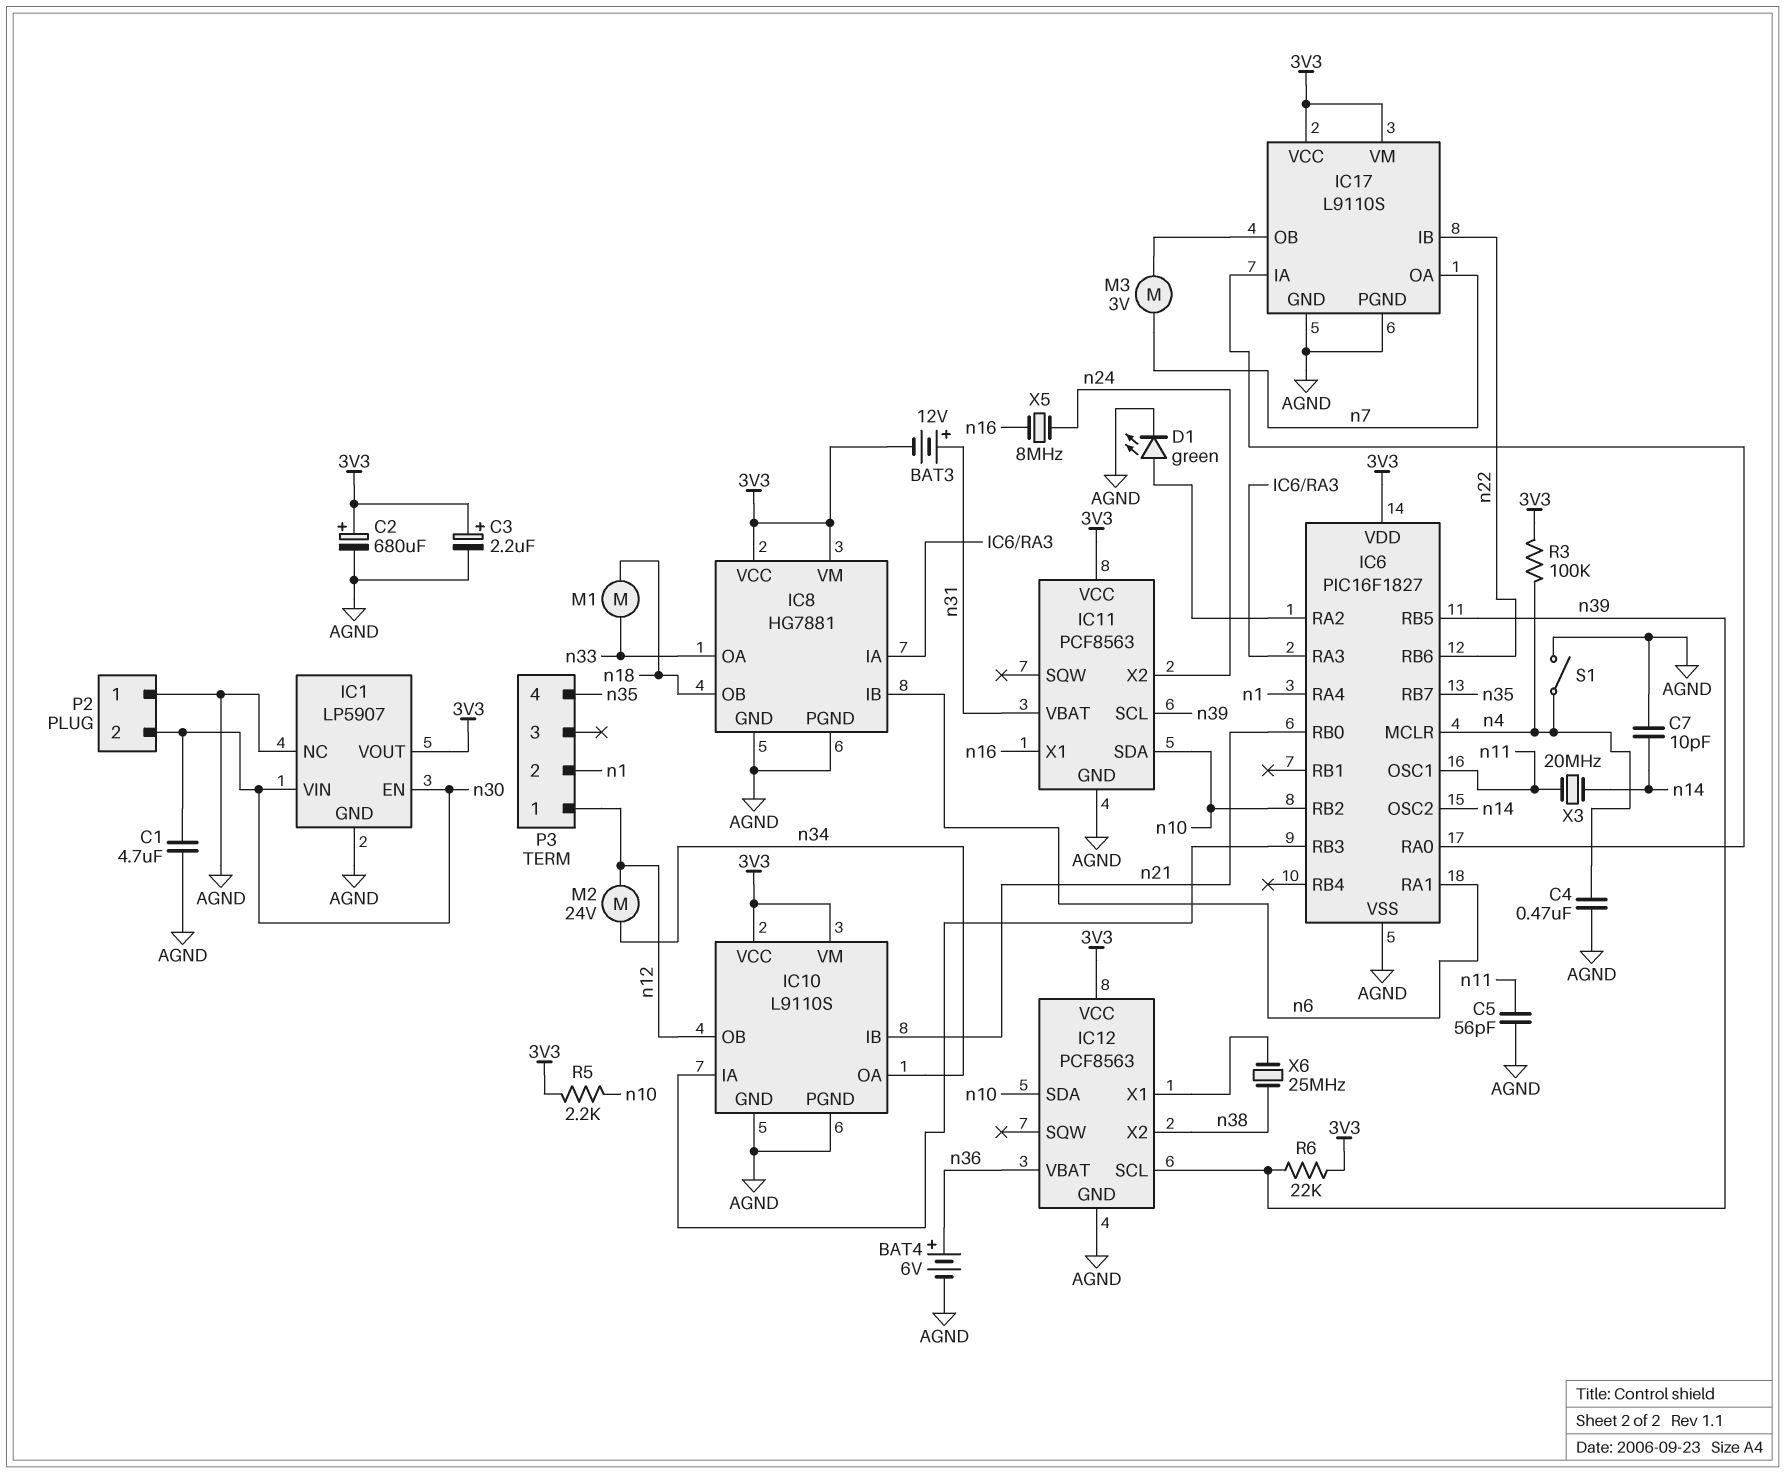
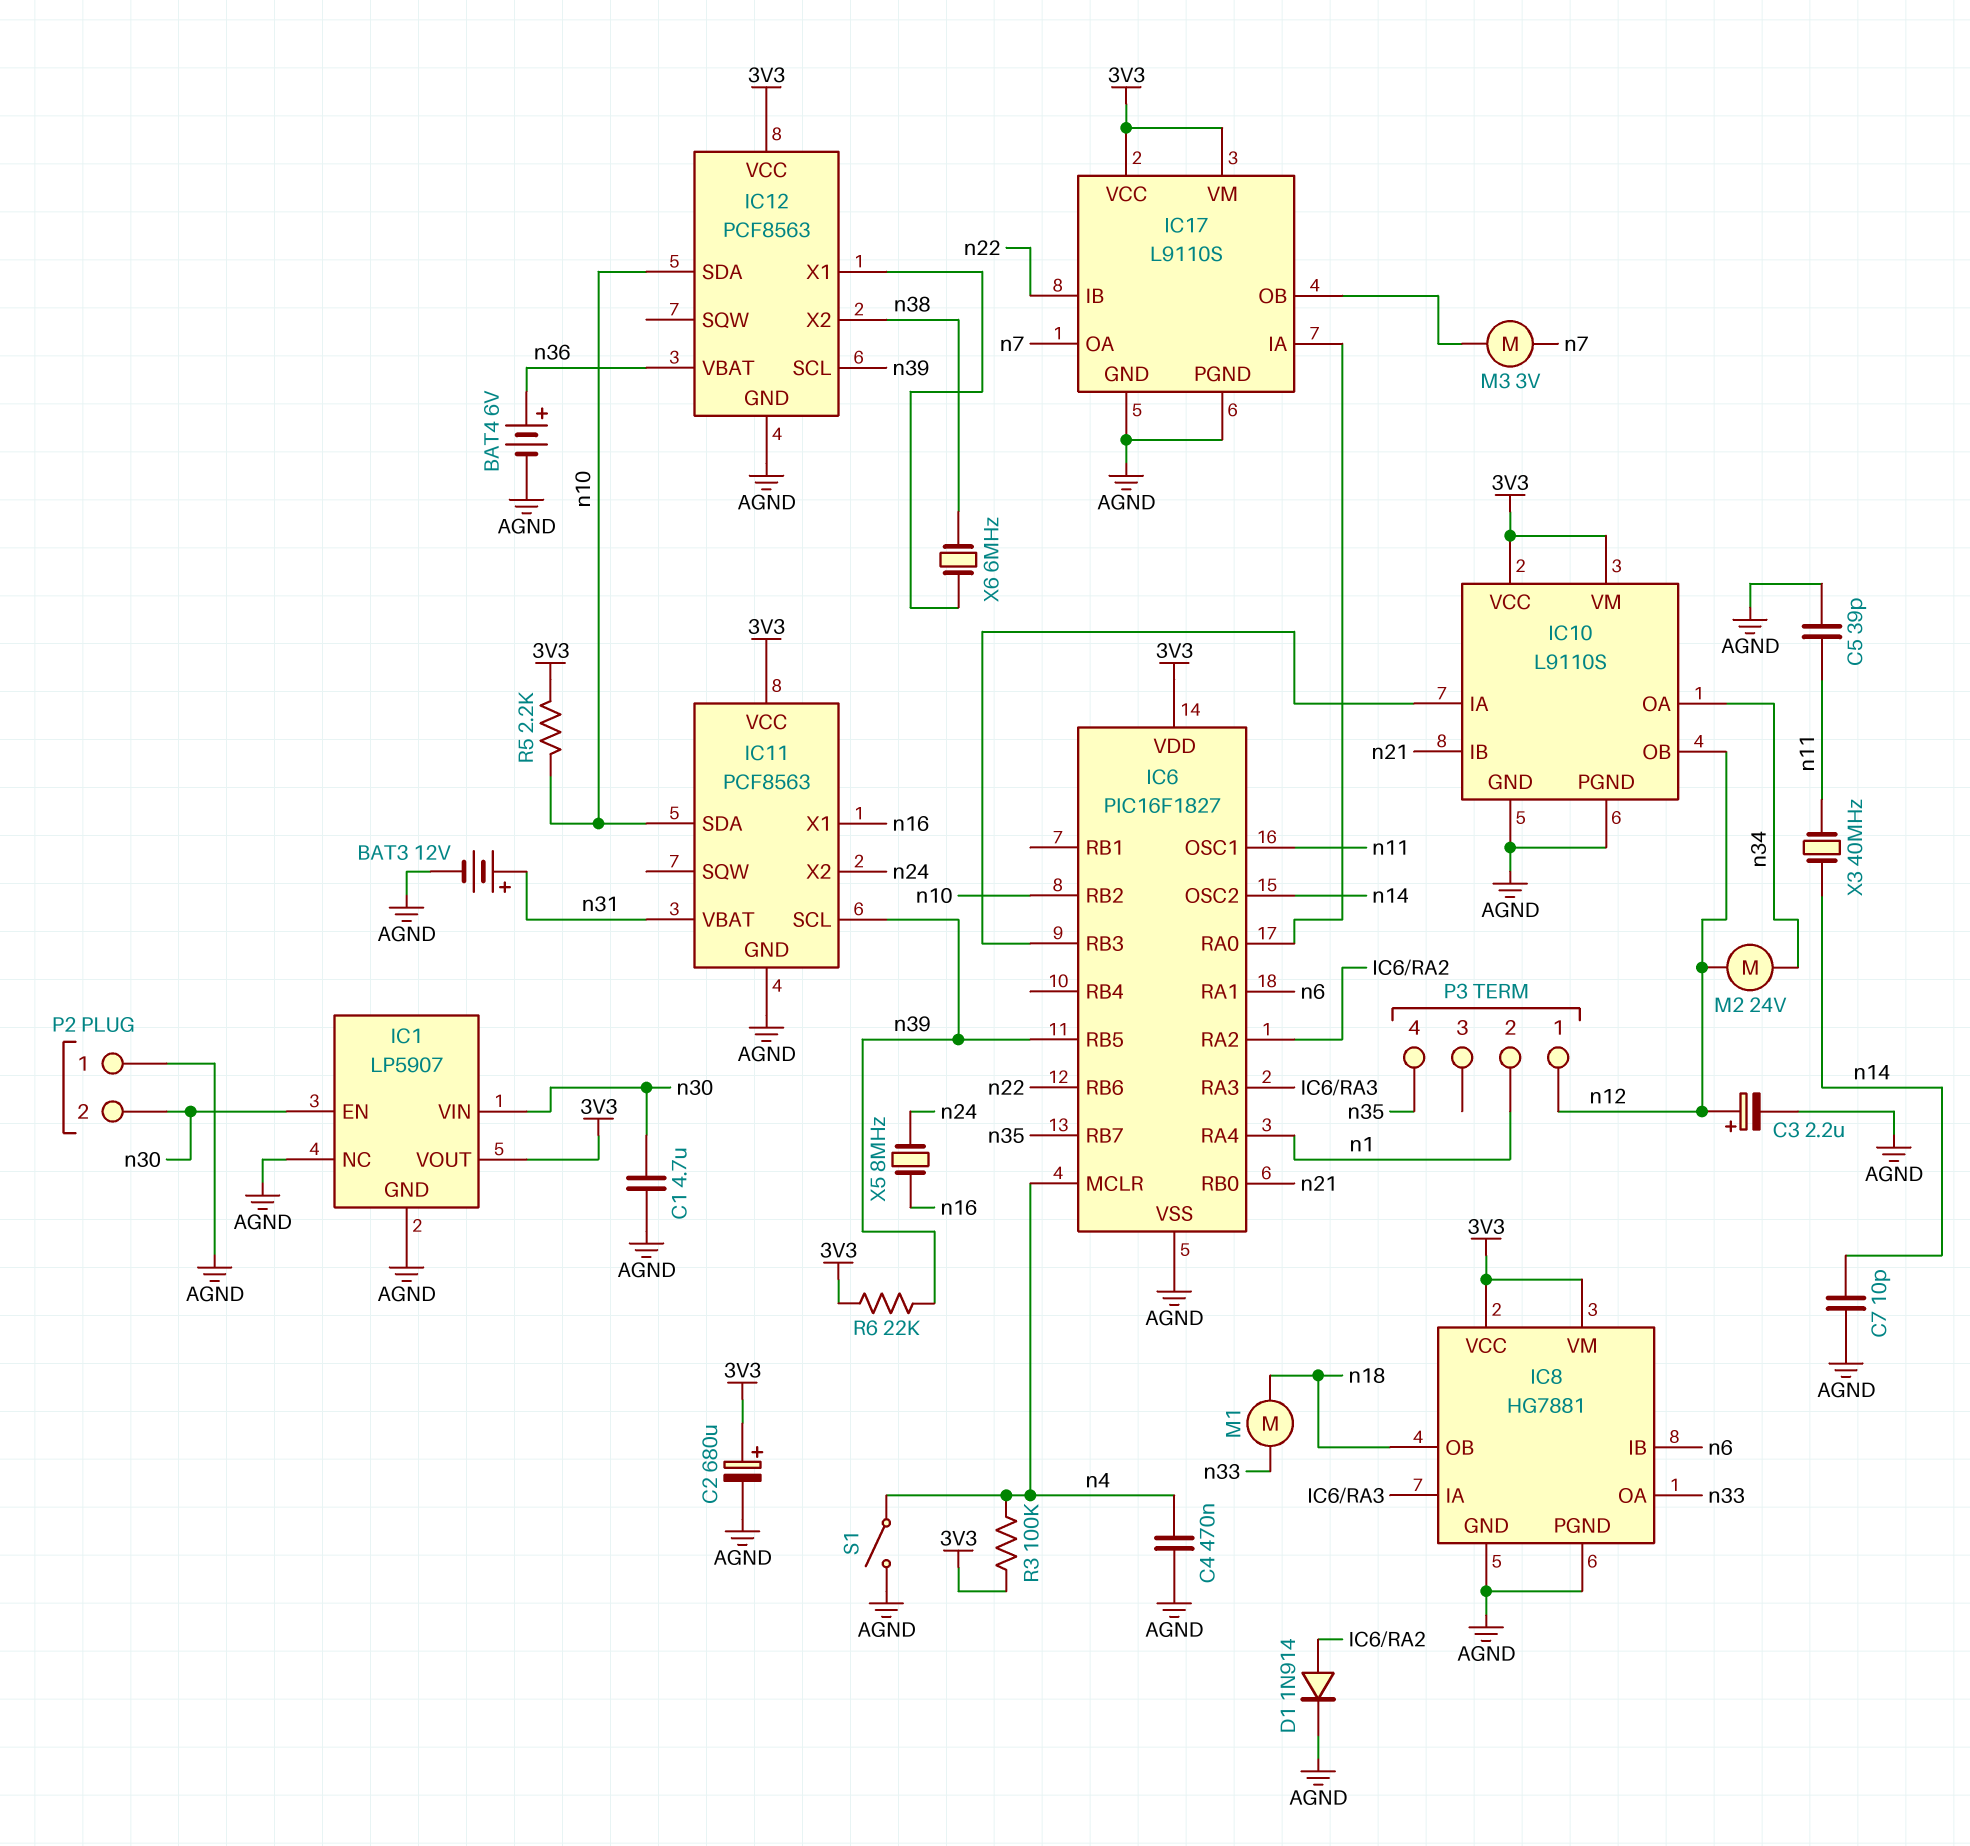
BAT3: 12V (plus n31, minus 3V3) -> 12V (plus n31, minus AGND)
C3: 2.2uF (plus 3V3, minus AGND) -> 2.2uF (plus n12, minus AGND)
C5: 56pF (AGND, n11) -> 39pF (AGND, n11)
D1: LED green (A IC6/RA2, K AGND) -> diode 1N914 (A IC6/RA2, K AGND)
X3: 20MHz (n11, n14) -> 40MHz (n11, n14)
X6: 25MHz (IC12/X1, n38) -> 6MHz (IC12/X1, n38)

